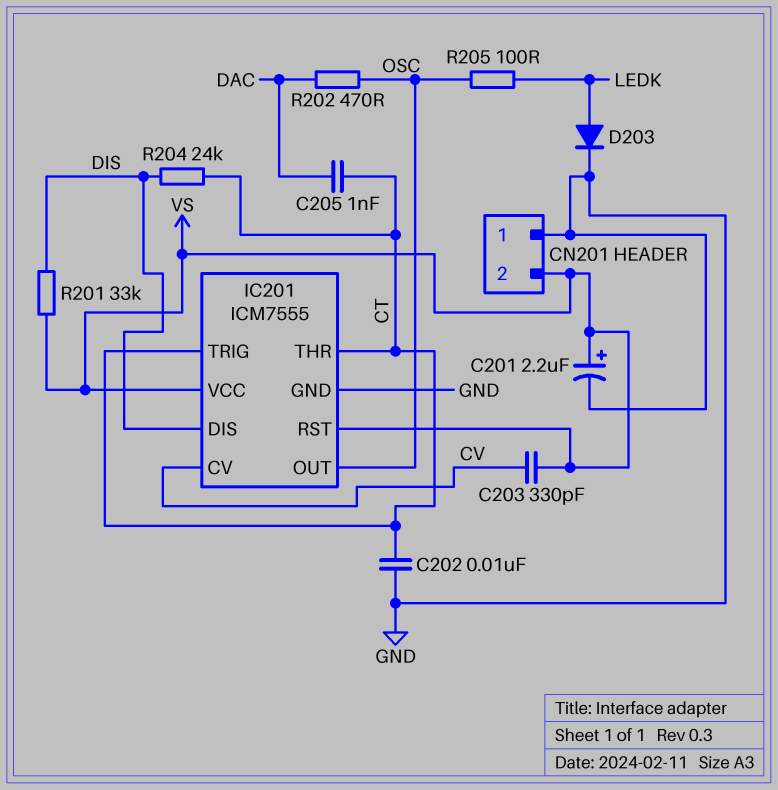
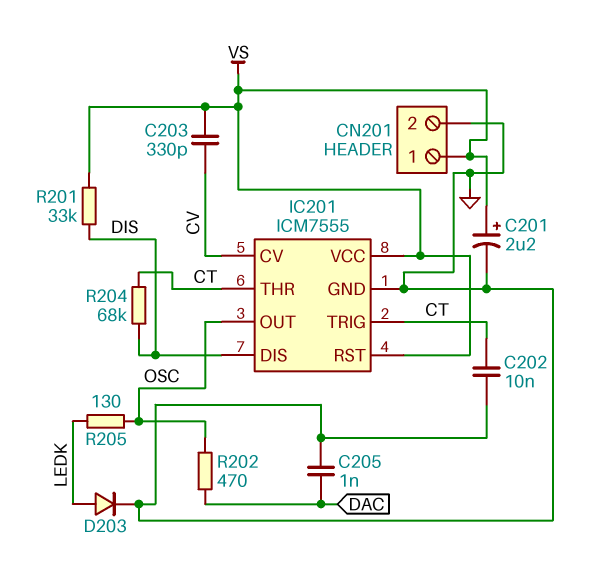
C205: 1nF (CT, DAC) -> 1nF (DAC, GND)
CN201 pin 1: GND -> VS
CN201 pin 2: VS -> GND
R204: 24k (CT, DIS) -> 68k (CT, DIS)
R205: 100 (LEDK, OSC) -> 130 (LEDK, OSC)

